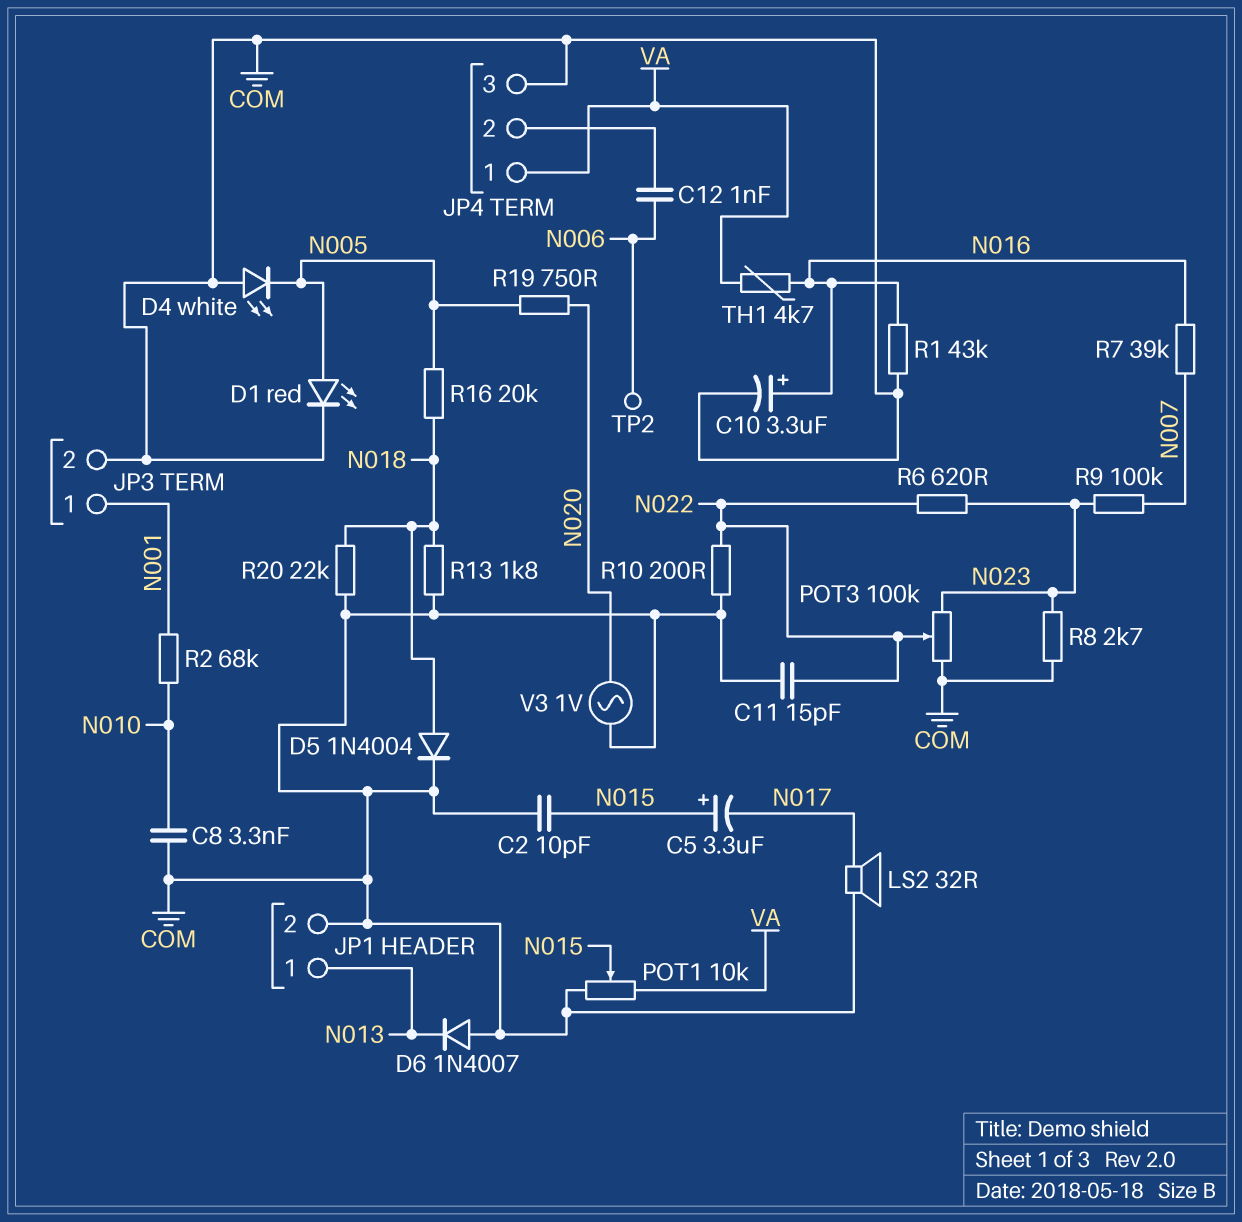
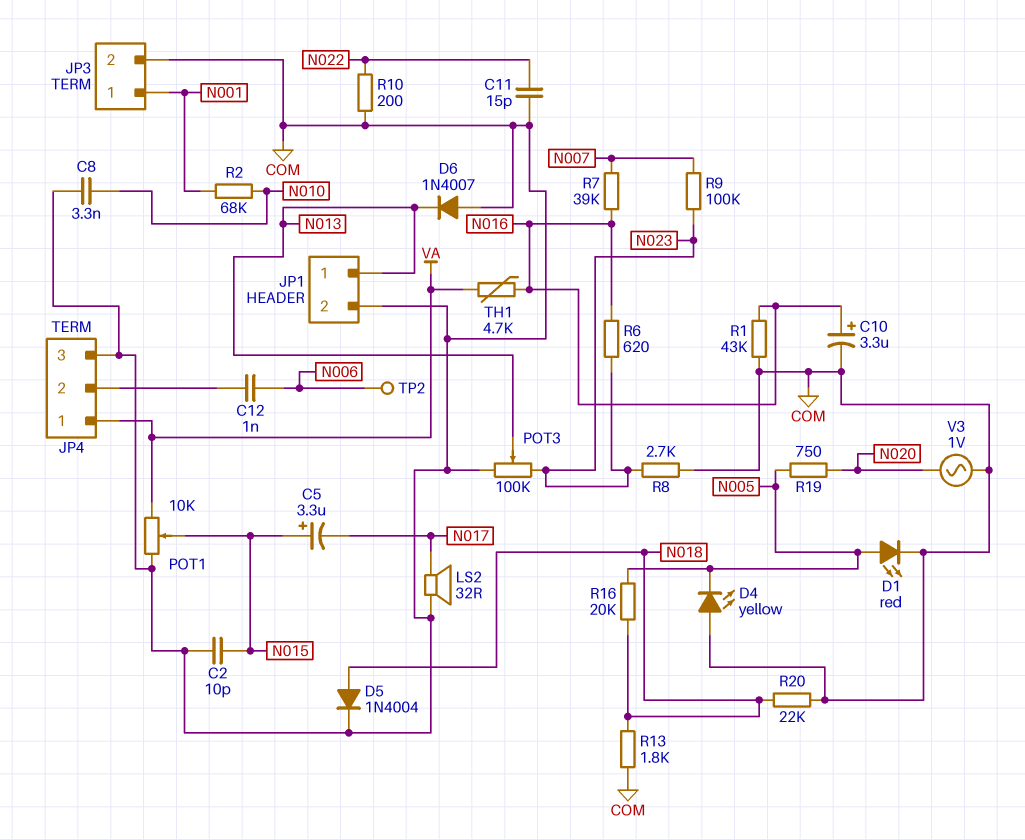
D4: LED white (A COM, K N005) -> LED yellow (A COM, K N005)
POT3: 100k (COM, N023, wiper N022) -> 100k (COM, N023, wiper N013)
R6: 620 (N022, N023) -> 620 (N016, N023)

